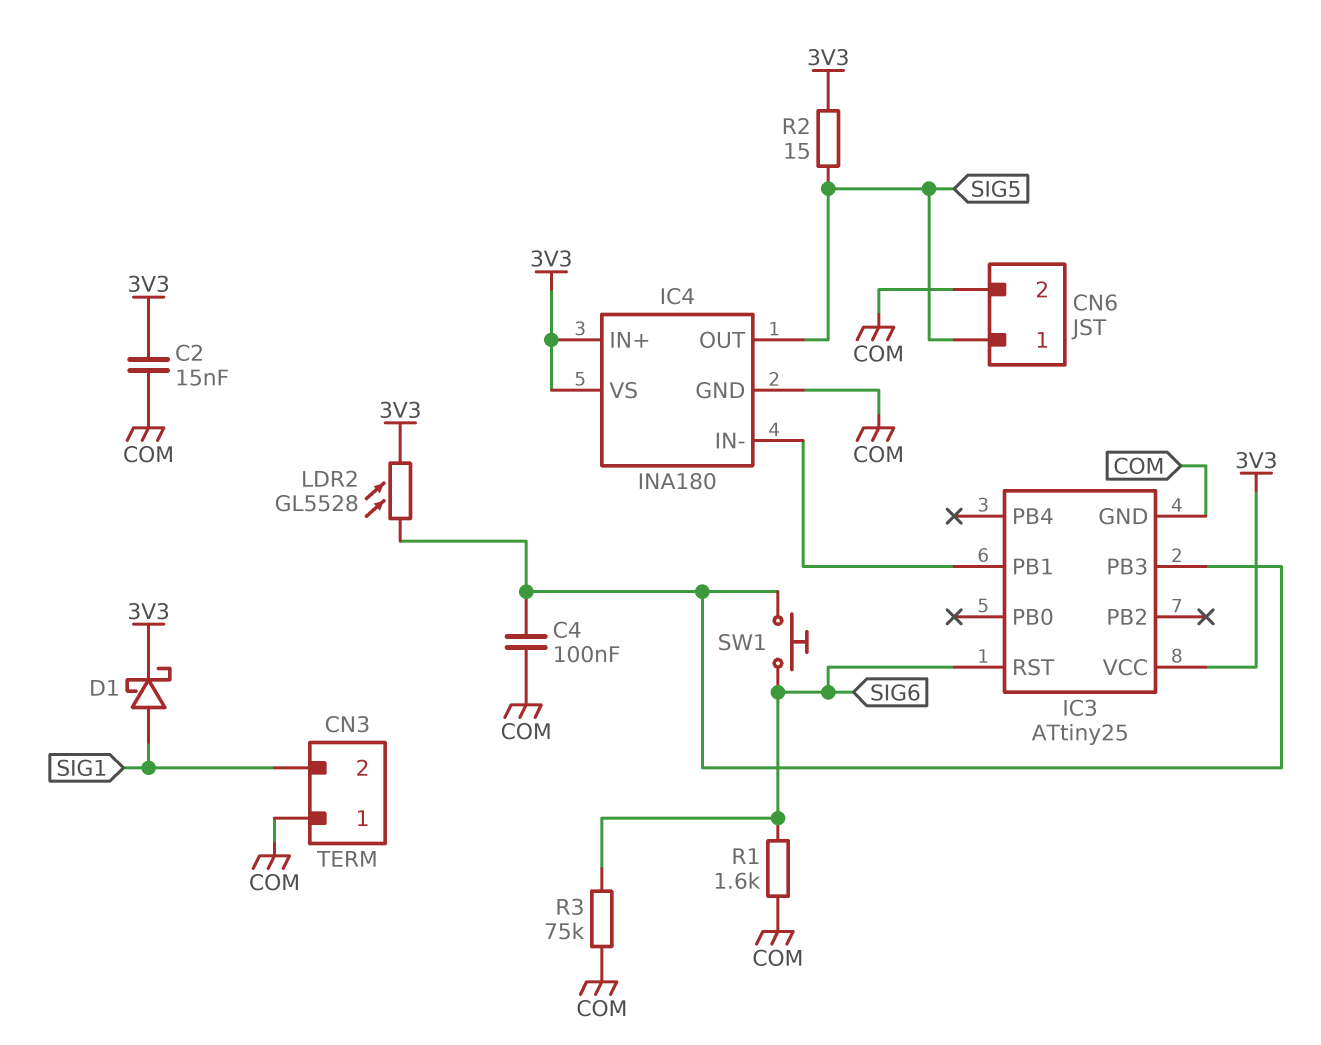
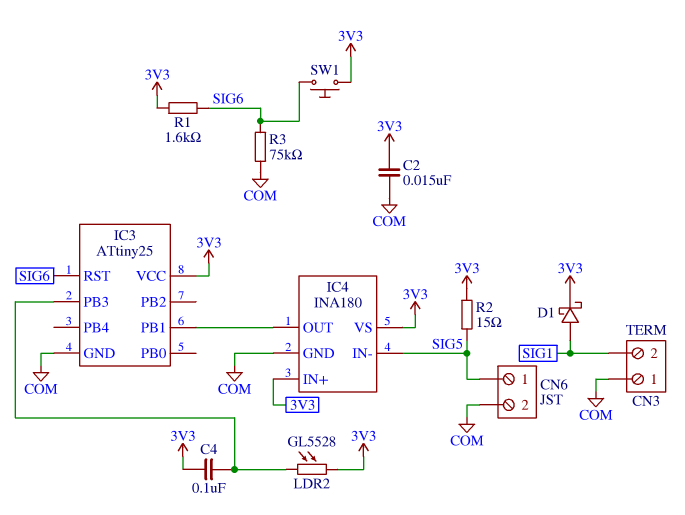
C4: 100nF (COM, IC3/PB3) -> 100nF (3V3, IC3/PB3)
IC4 pin IN-: IC3/PB1 -> SIG5
IC4 pin OUT: SIG5 -> IC3/PB1
R1: 1.6k (COM, SIG6) -> 1.6k (3V3, SIG6)
SW1: button (IC3/PB3, SIG6) -> button (3V3, SIG6)

